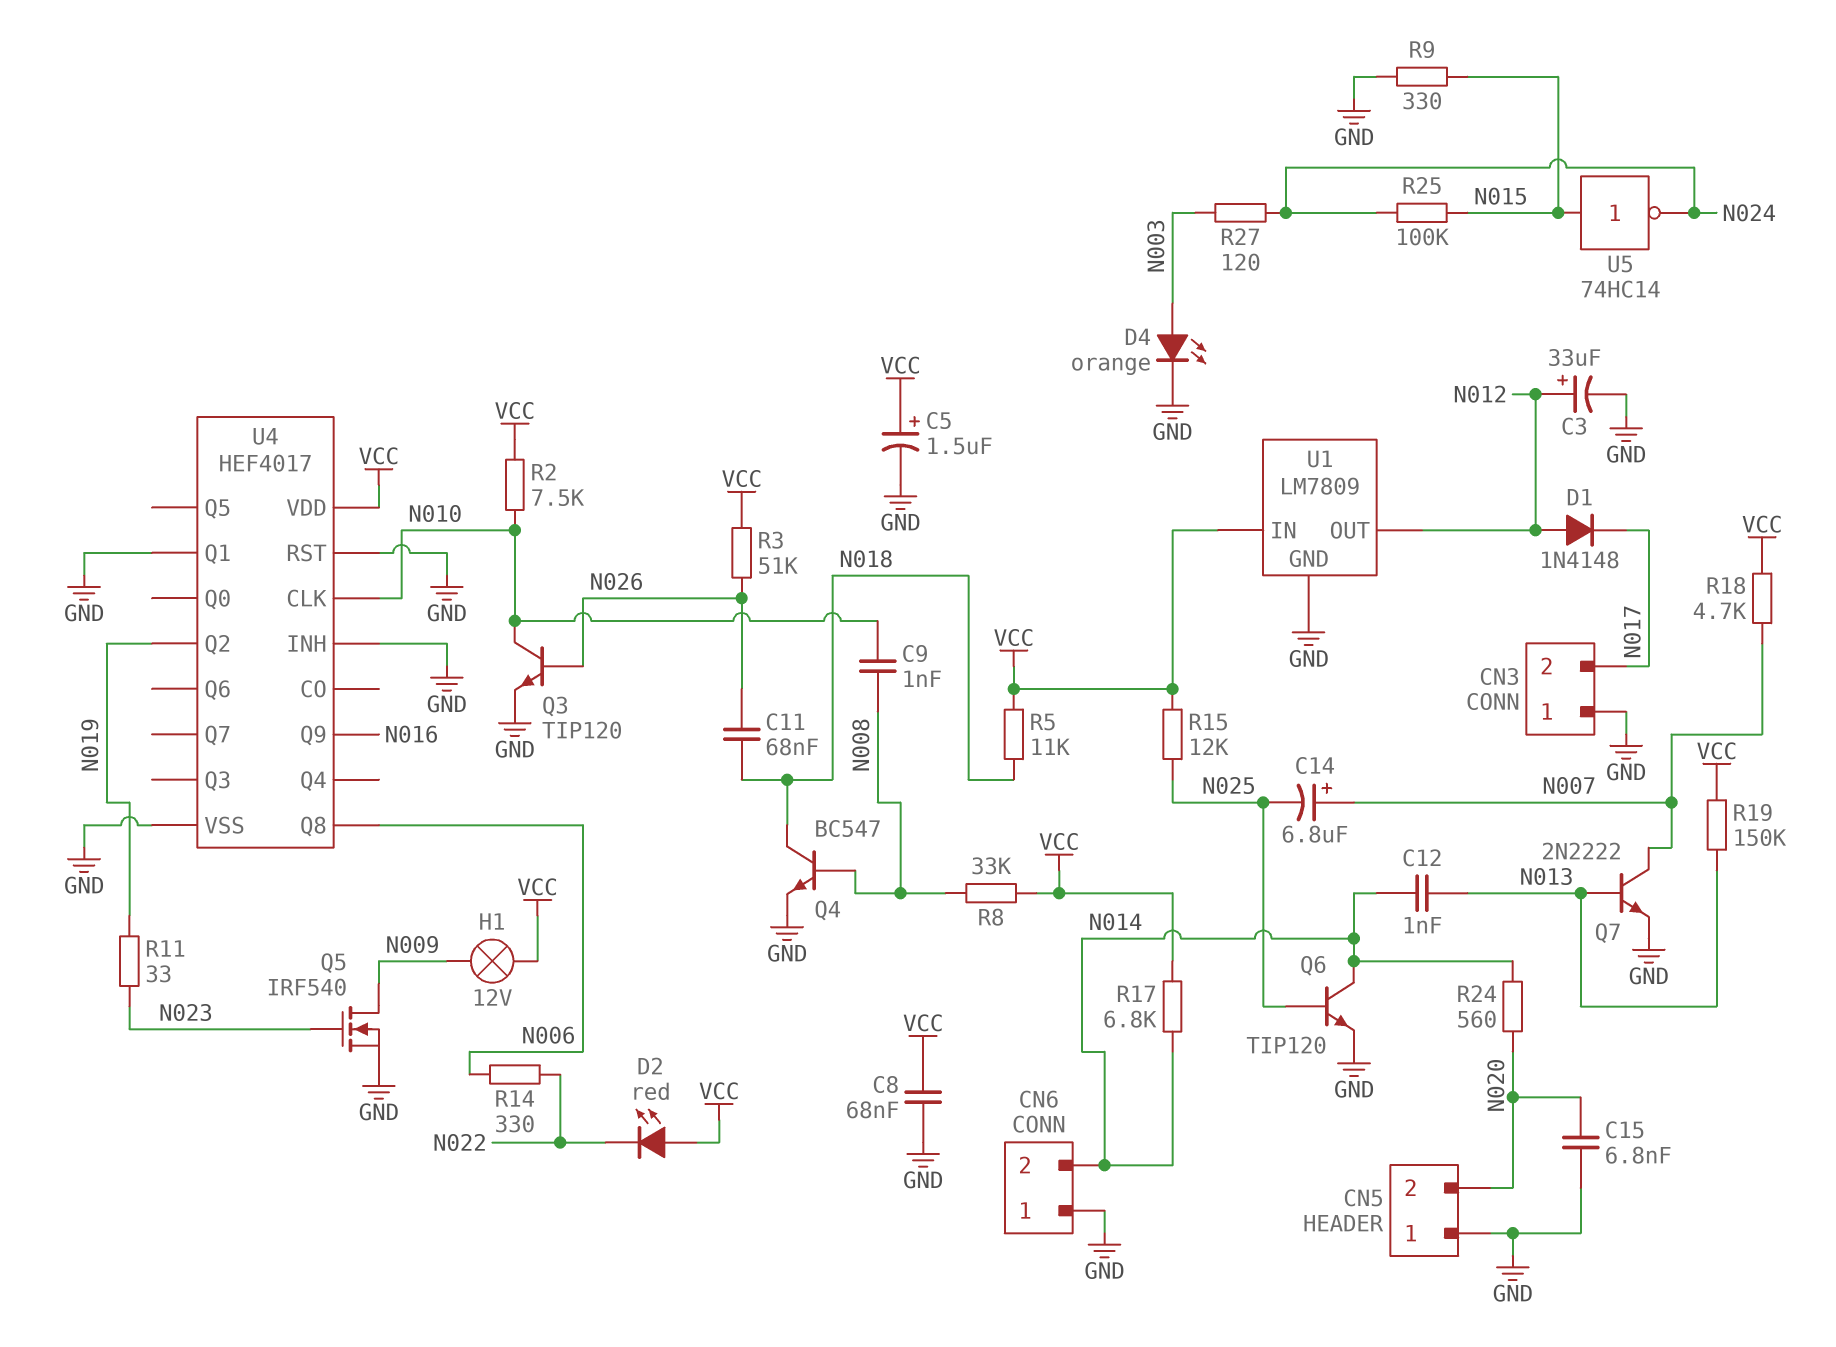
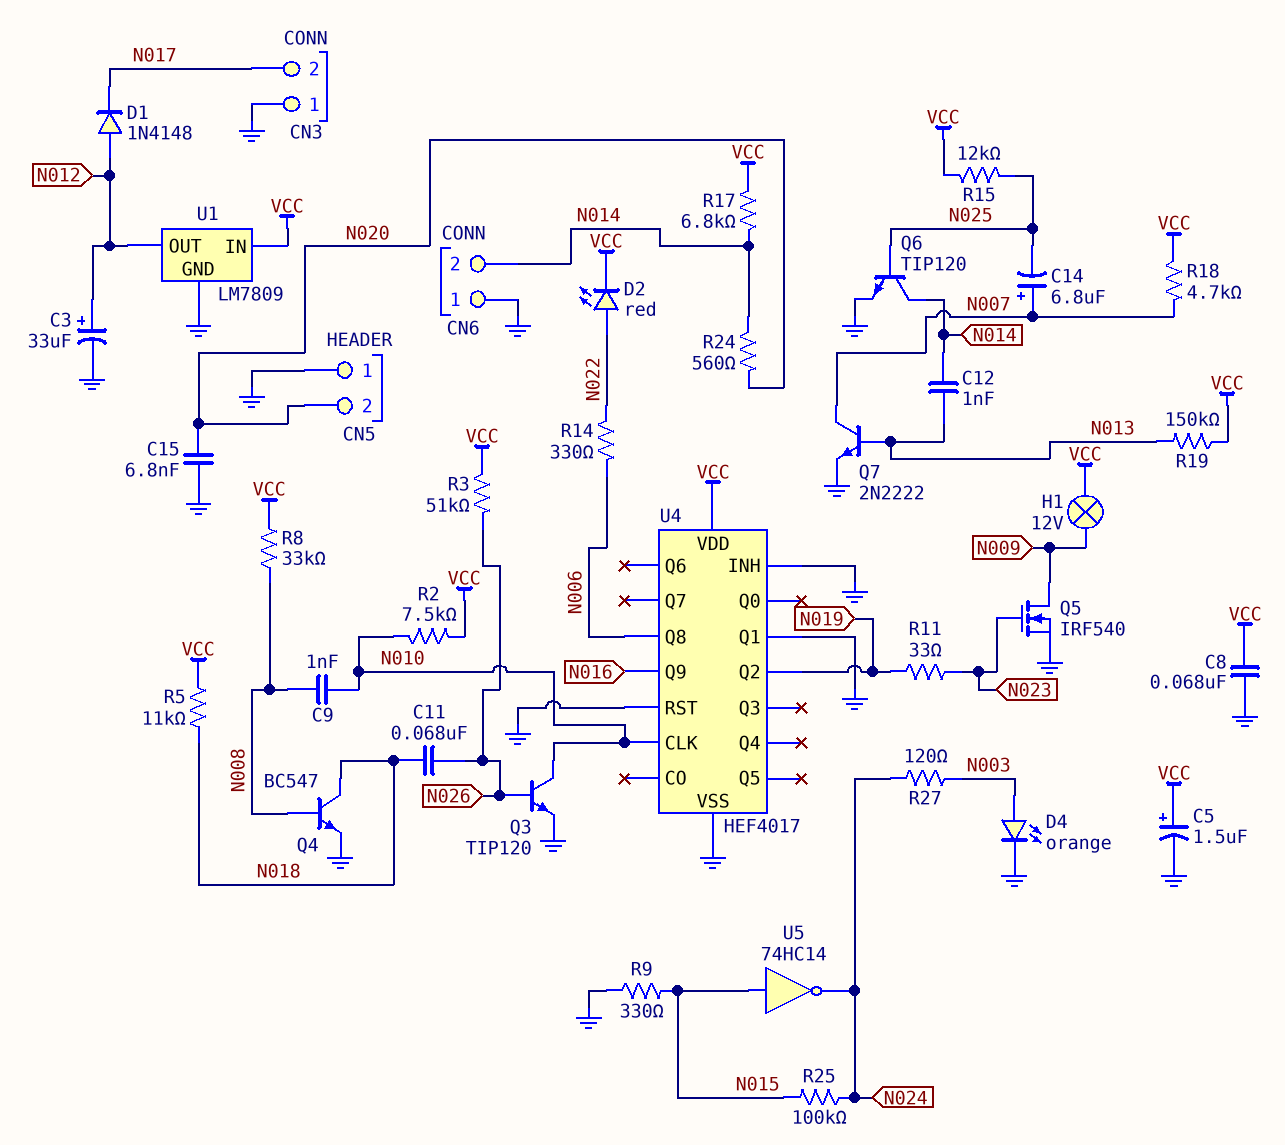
D2: LED red (A VCC, K N022) -> LED red (A N022, K VCC)

